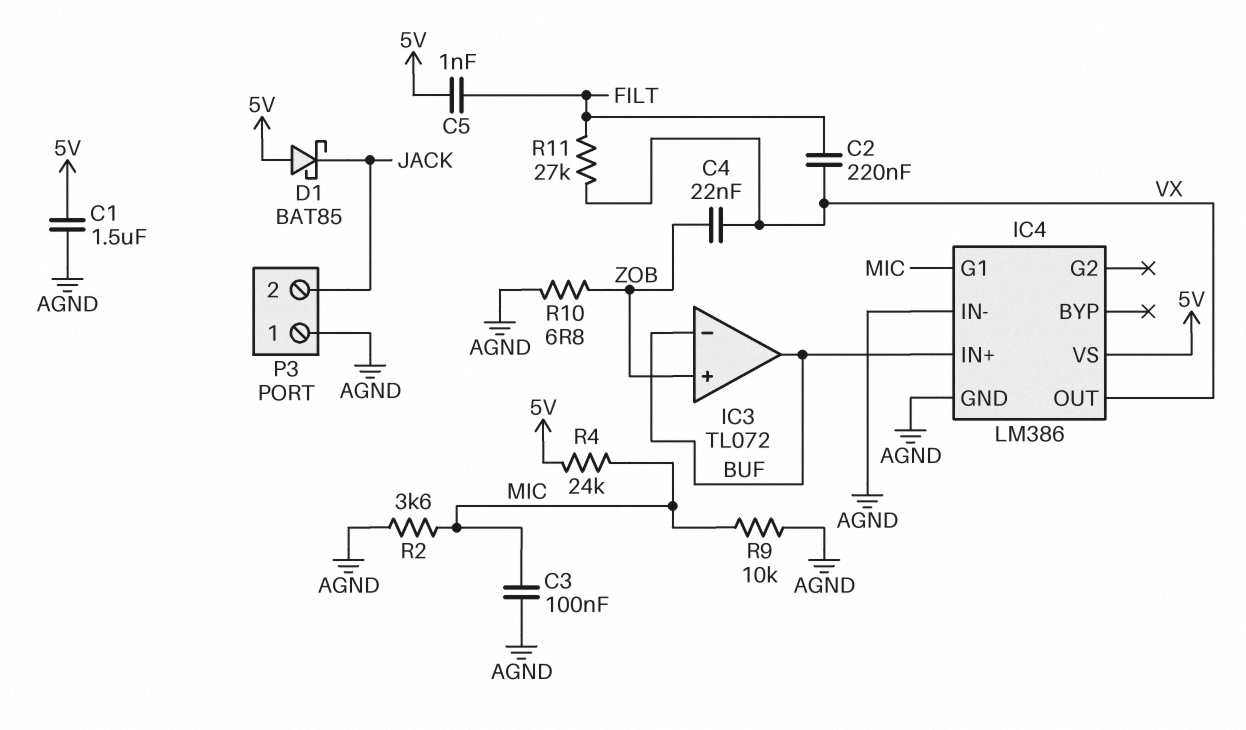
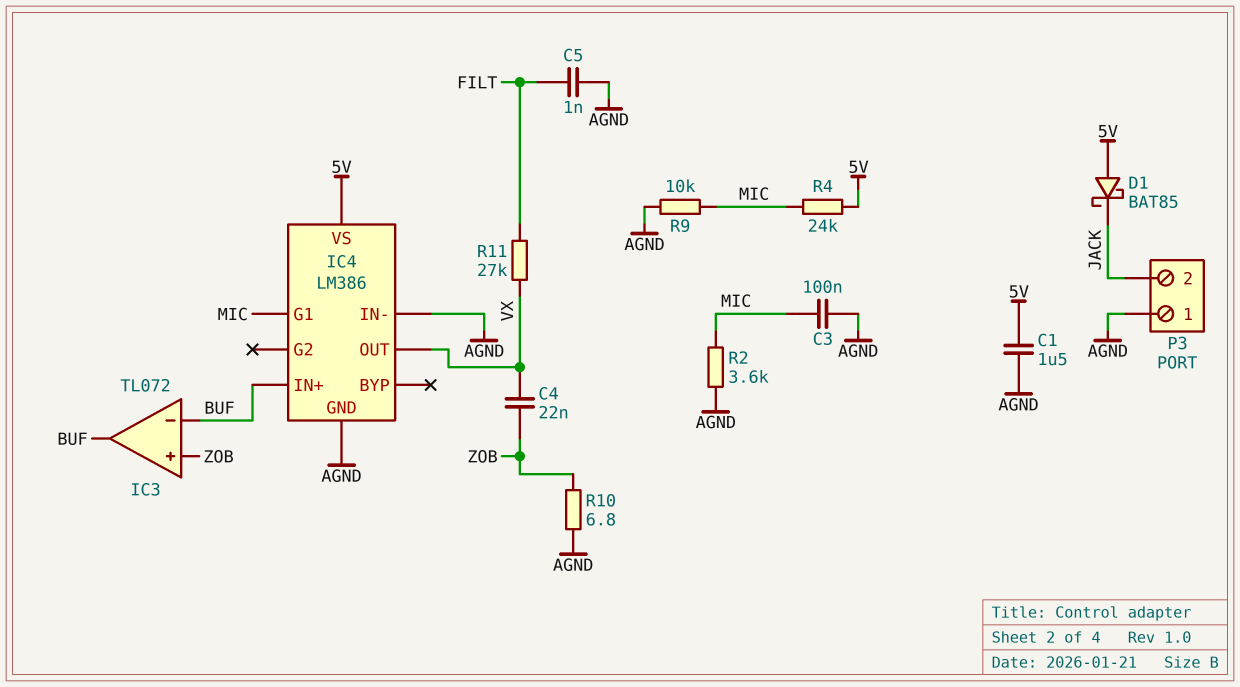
C2: 220nF (FILT, VX) -> none
C5: 1nF (5V, FILT) -> 1nF (AGND, FILT)

